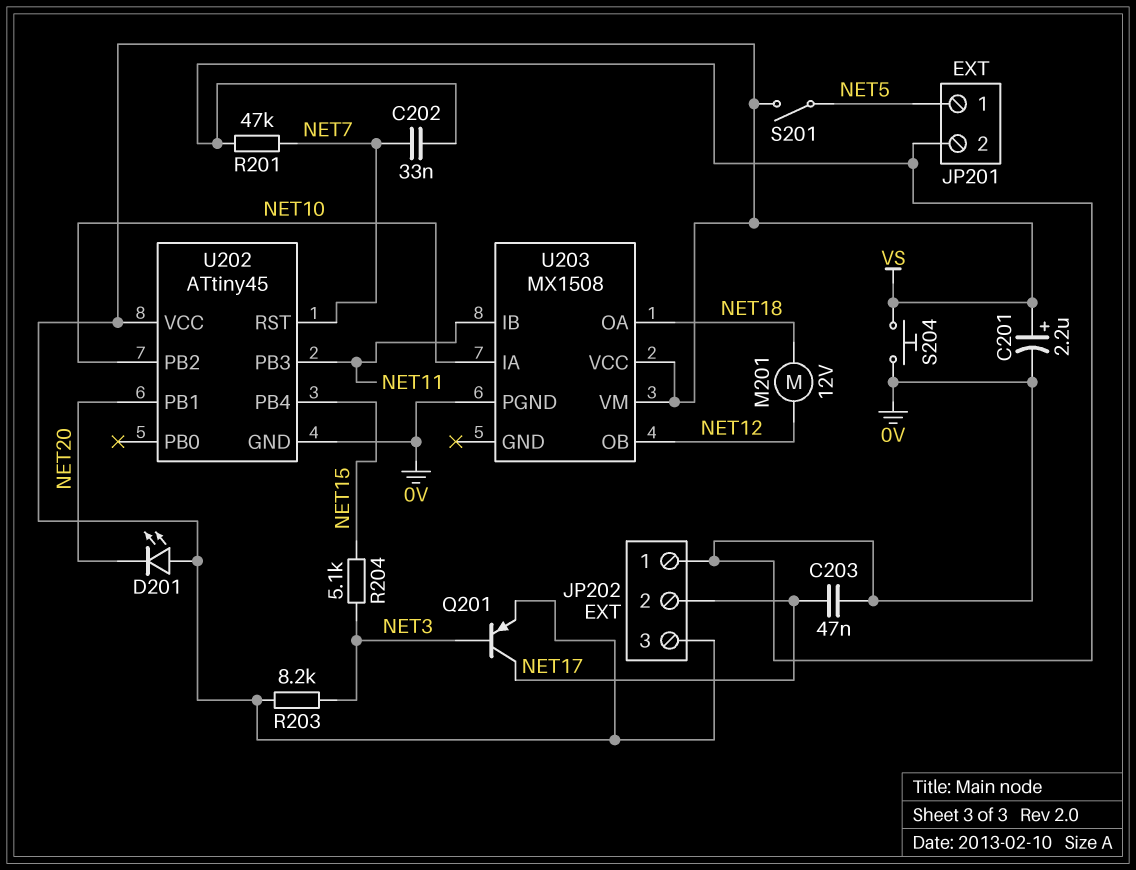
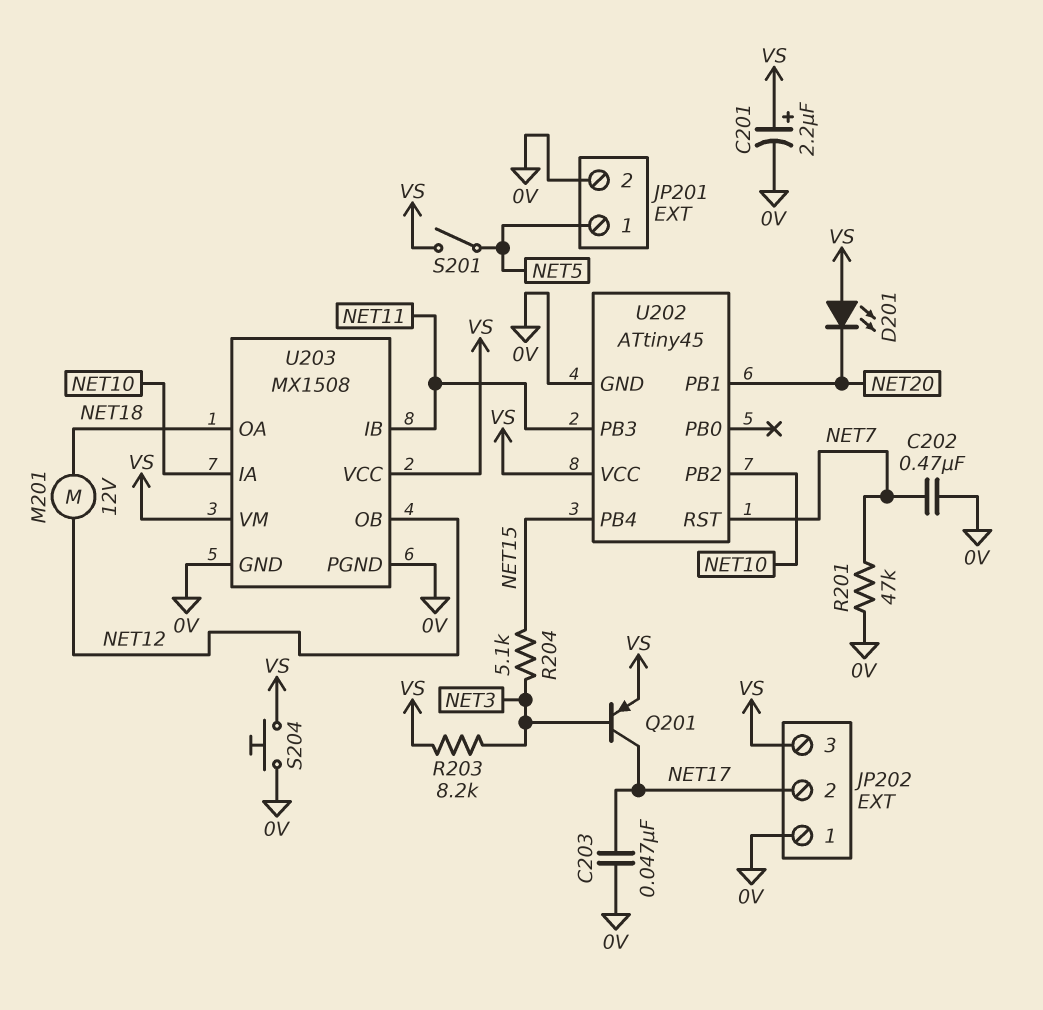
C202: 33nF (0V, NET7) -> 470nF (0V, NET7)
U203 pin GND: none -> 0V

